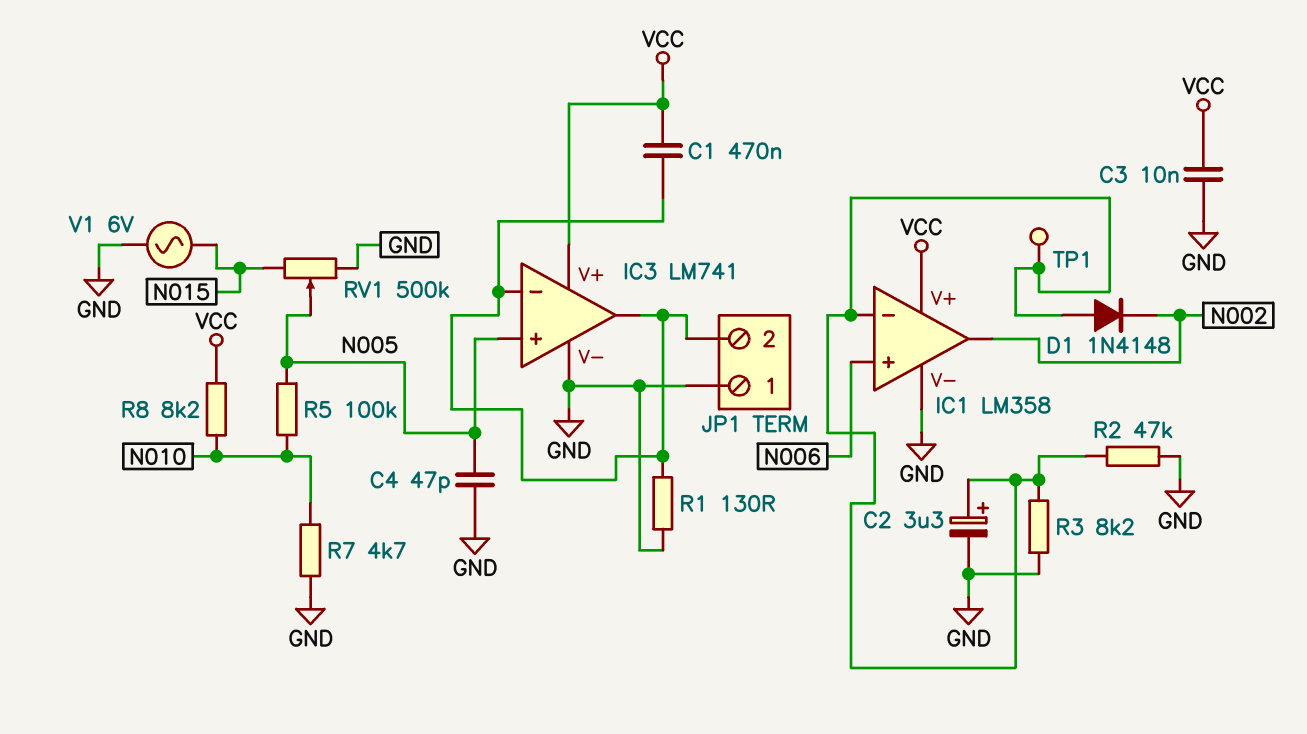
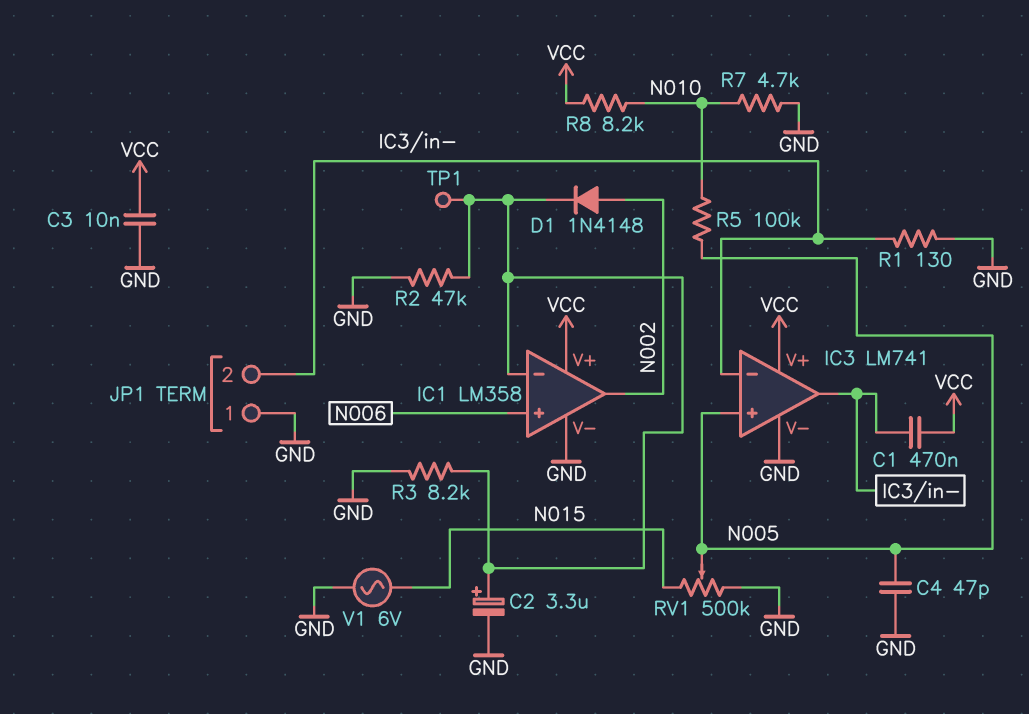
D1: diode 1N4148 (A IC1/in-, K N002) -> diode 1N4148 (A N002, K IC1/in-)

